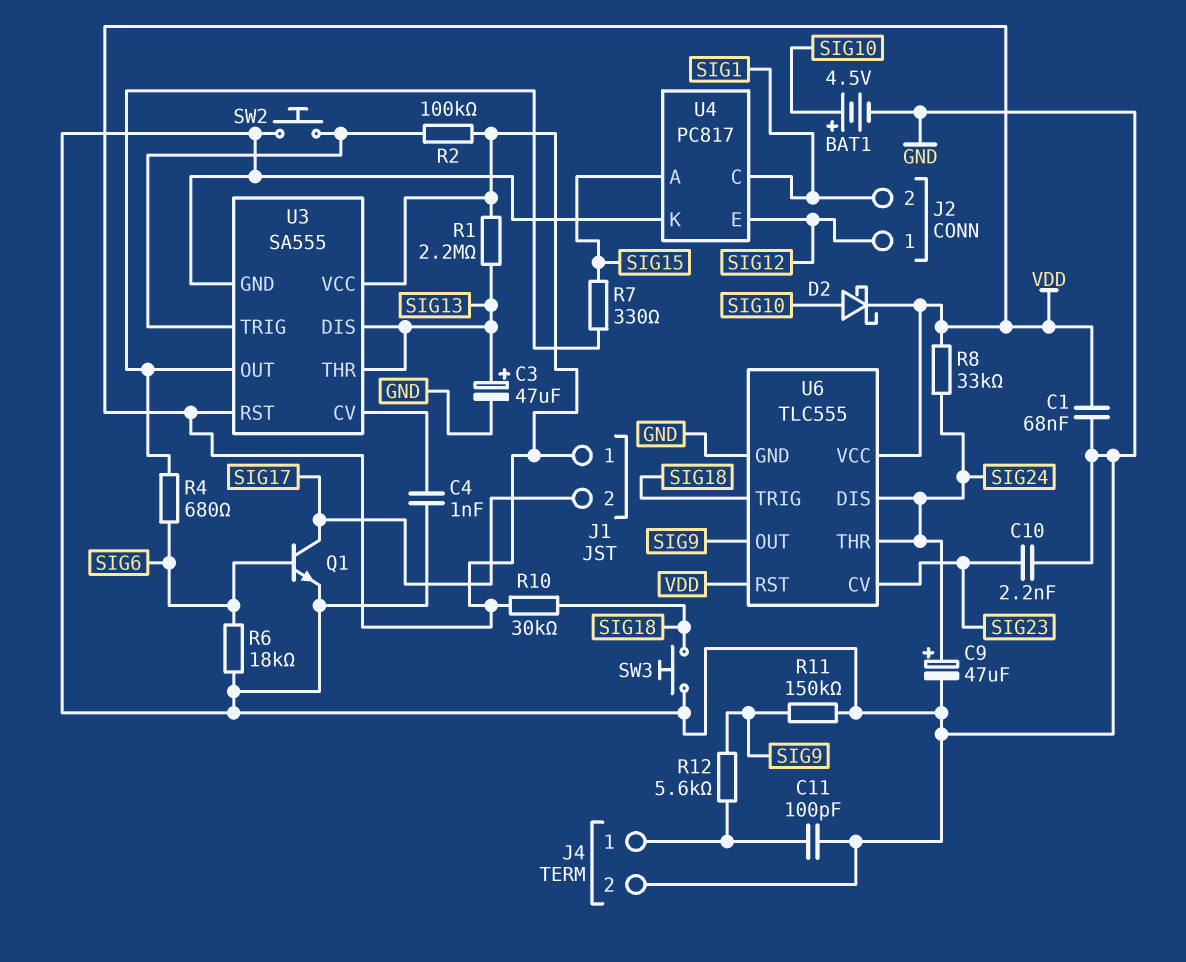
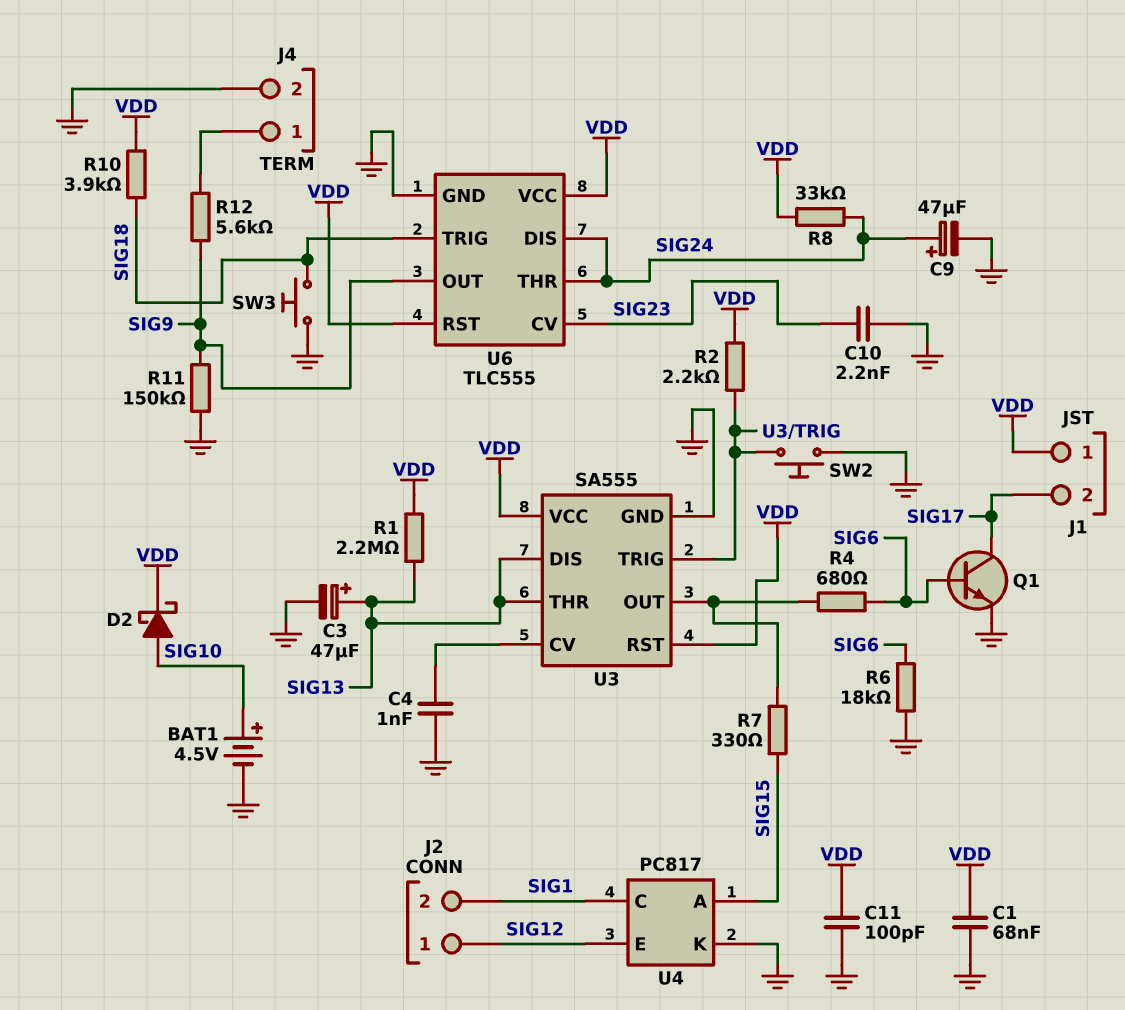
C11: 100pF (GND, J4/1) -> 100pF (GND, VDD)
R2: 100k (U3/TRIG, VDD) -> 2.2k (U3/TRIG, VDD)
R10: 30k (SIG18, VDD) -> 3.9k (SIG18, VDD)

